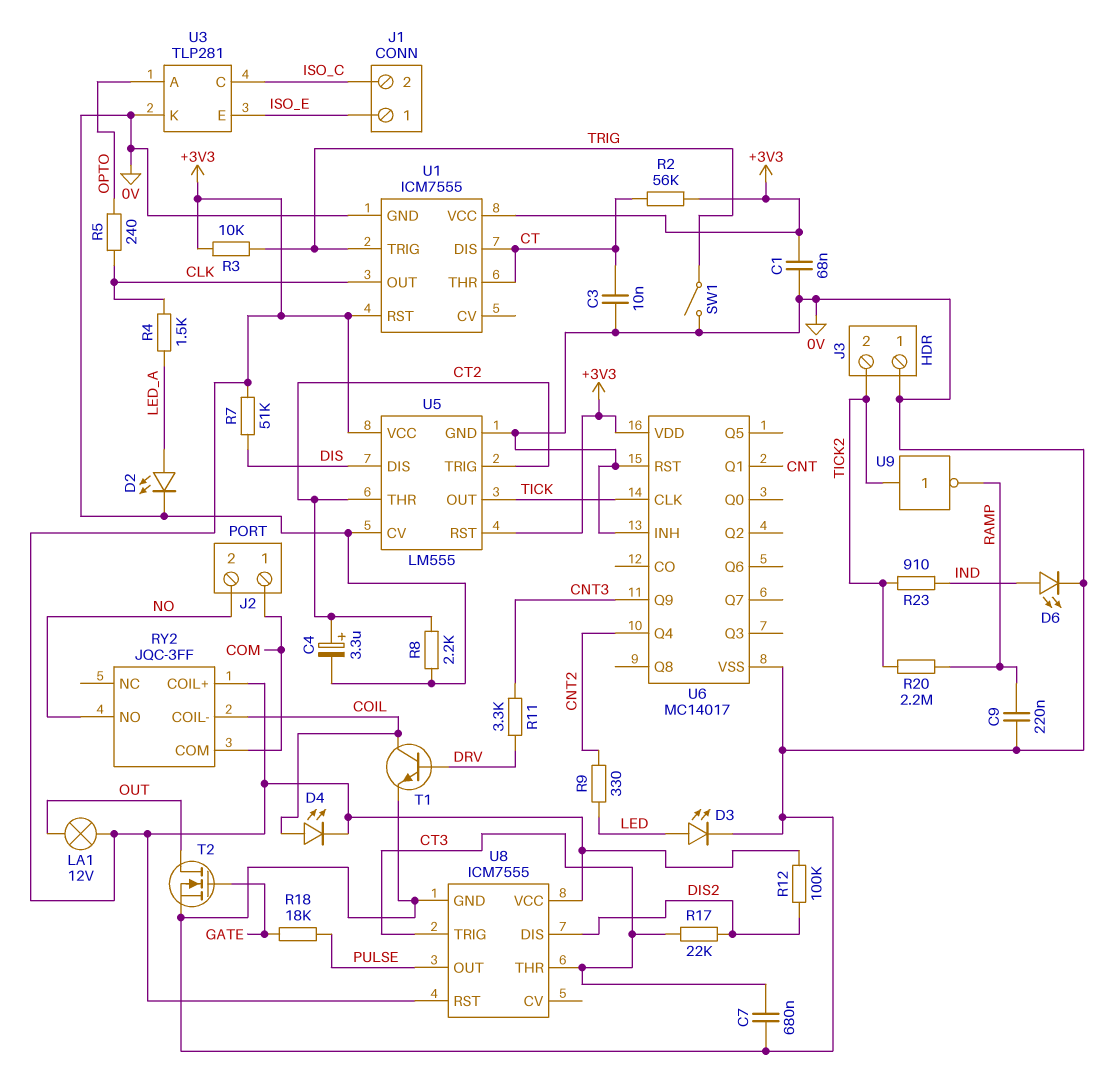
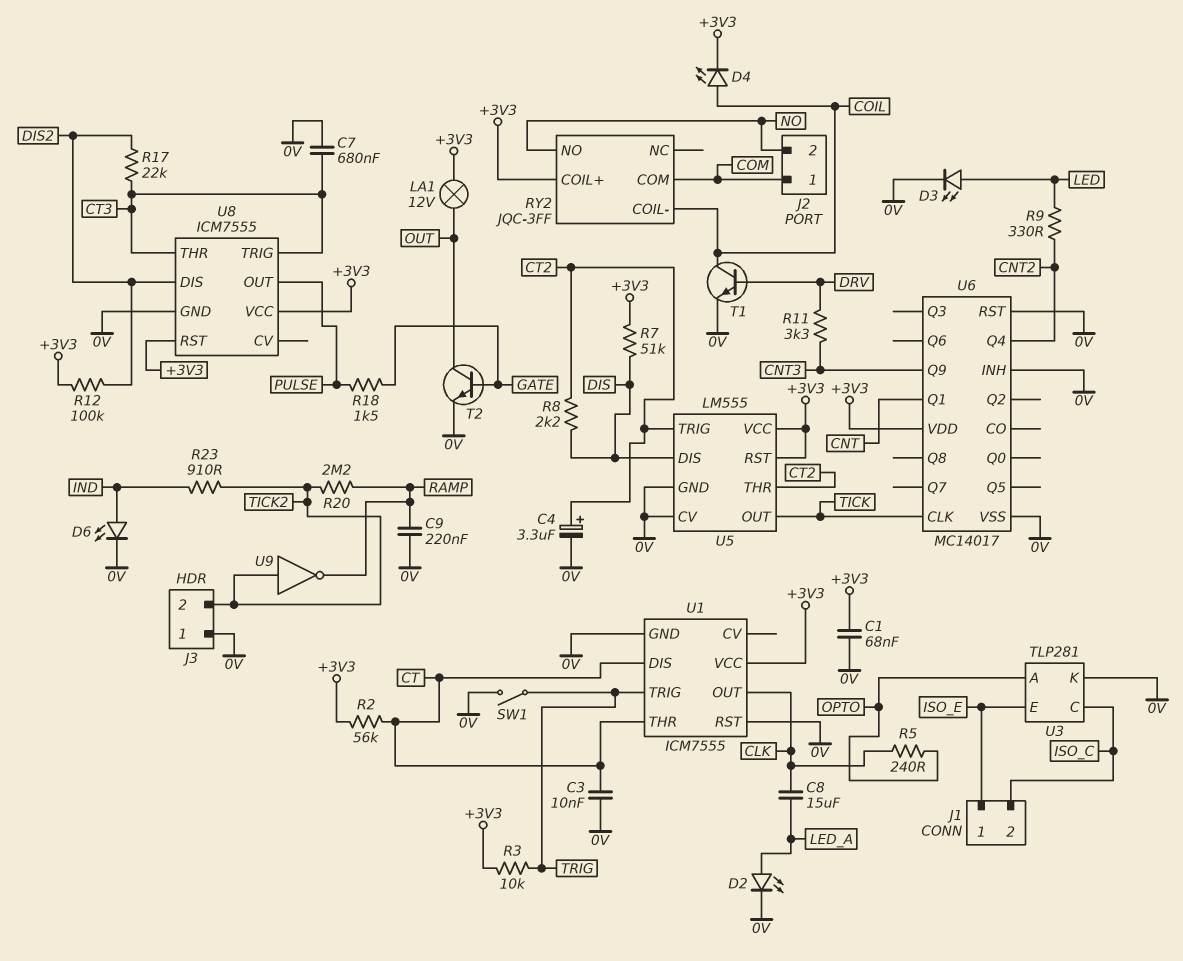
C8: none -> 15uF (CLK, LED_A)
R4: 1.5k (CLK, LED_A) -> none
R8: 2.2k (0V, CT2) -> 2.2k (CT2, DIS)
R18: 18k (GATE, PULSE) -> 1.5k (GATE, PULSE)
T2: NMOS (G GATE, D OUT, S 0V) -> NPN (B GATE, C OUT, E 0V)
U1 pin RST: +3V3 -> 0V

